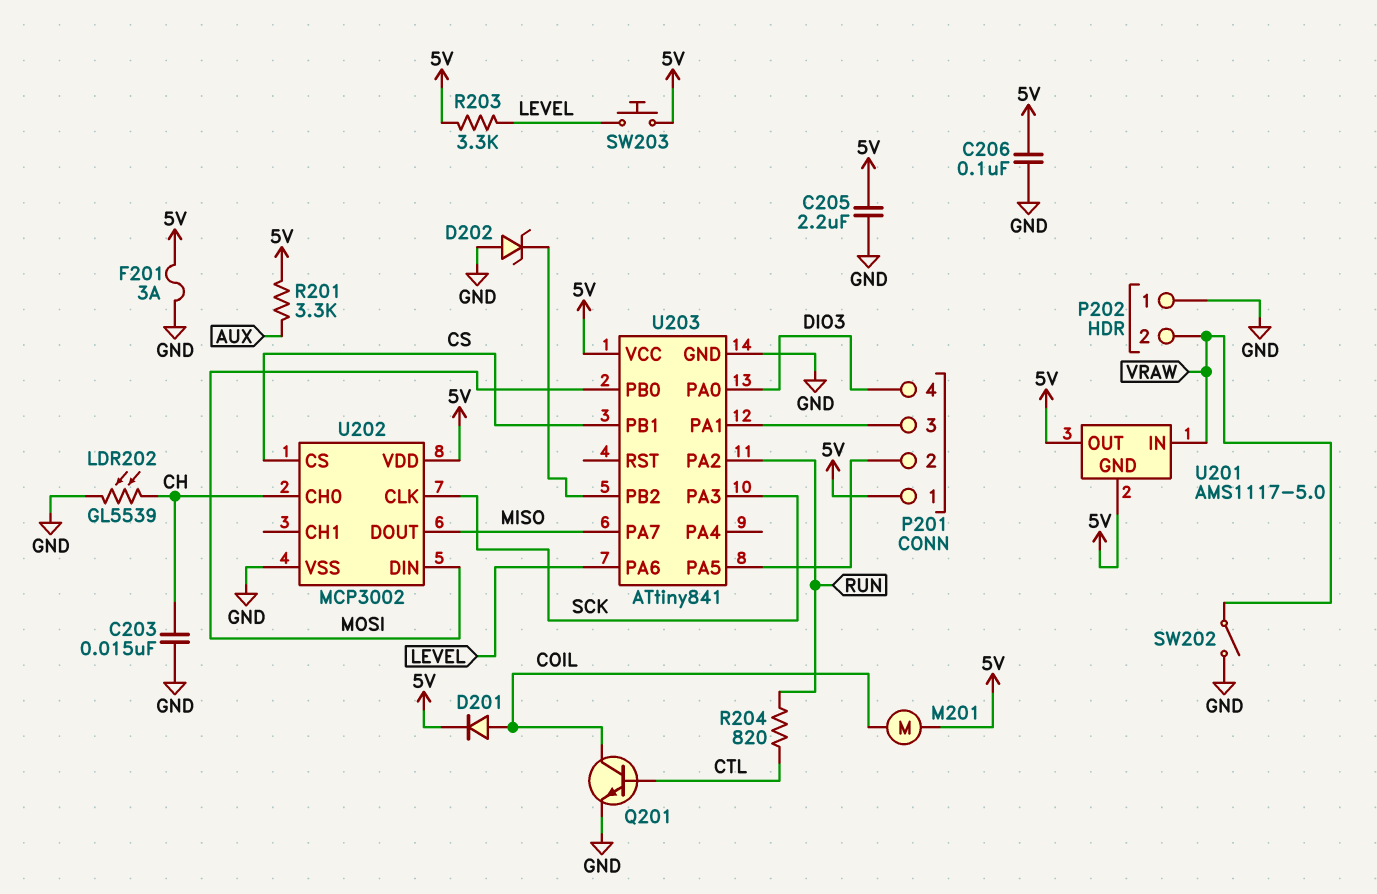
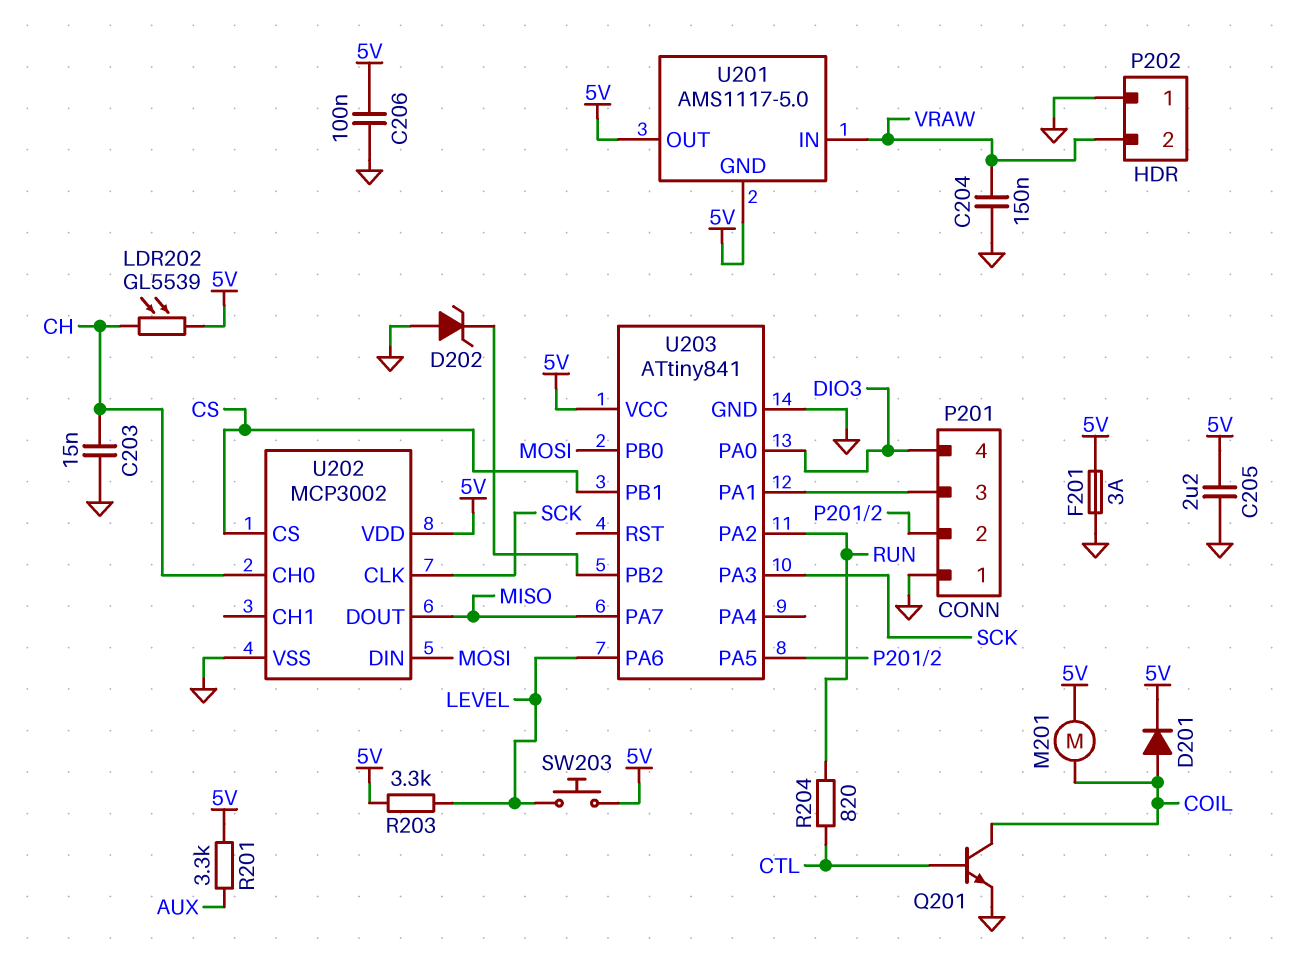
C204: none -> 150nF (GND, VRAW)
LDR202: GL5539 (CH, GND) -> GL5539 (5V, CH)
P201 pin 1: 5V -> GND
SW202: switch (GND, VRAW) -> none

